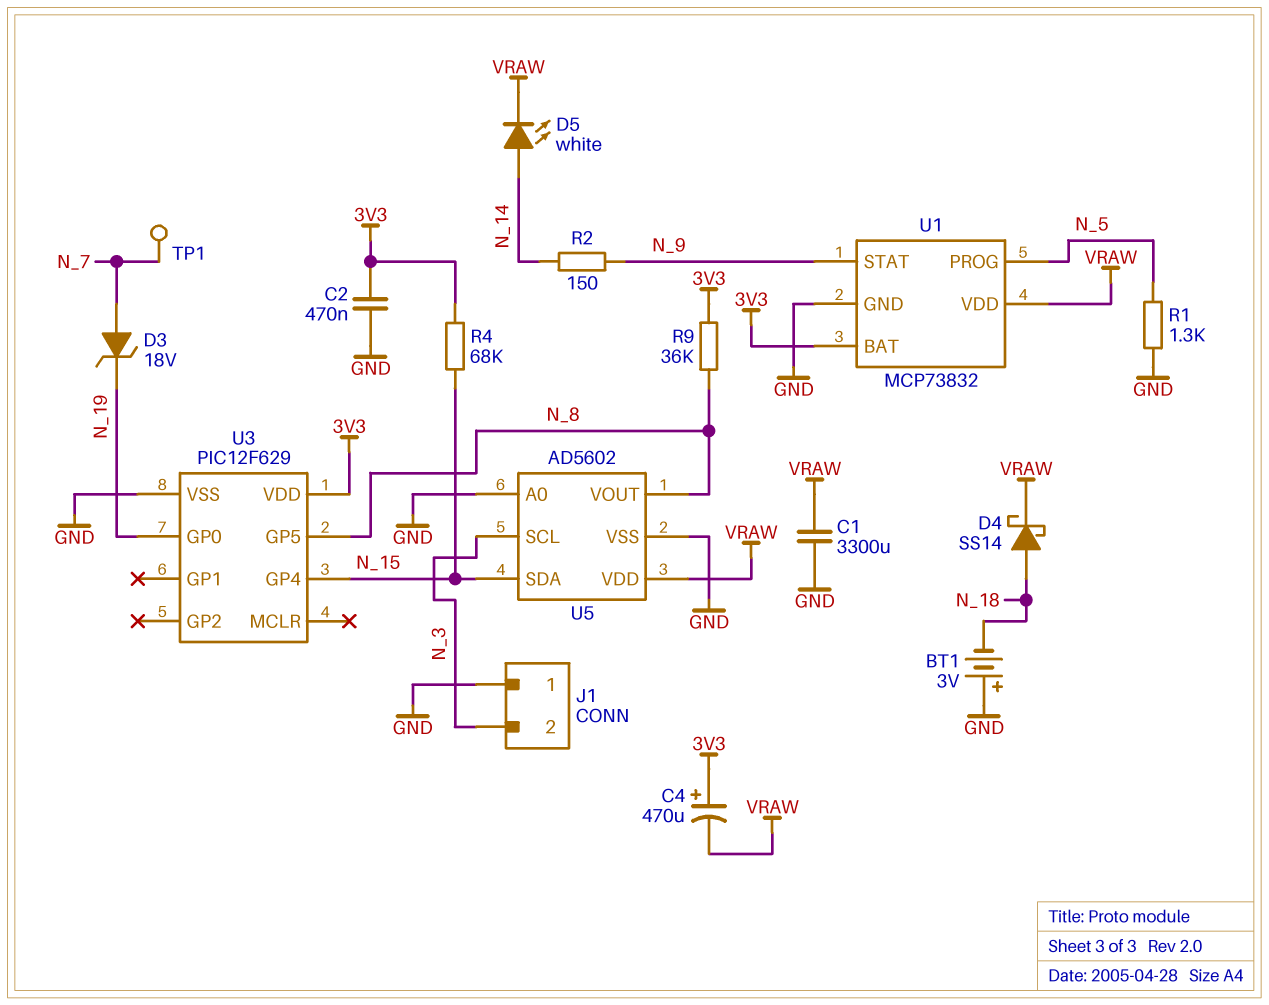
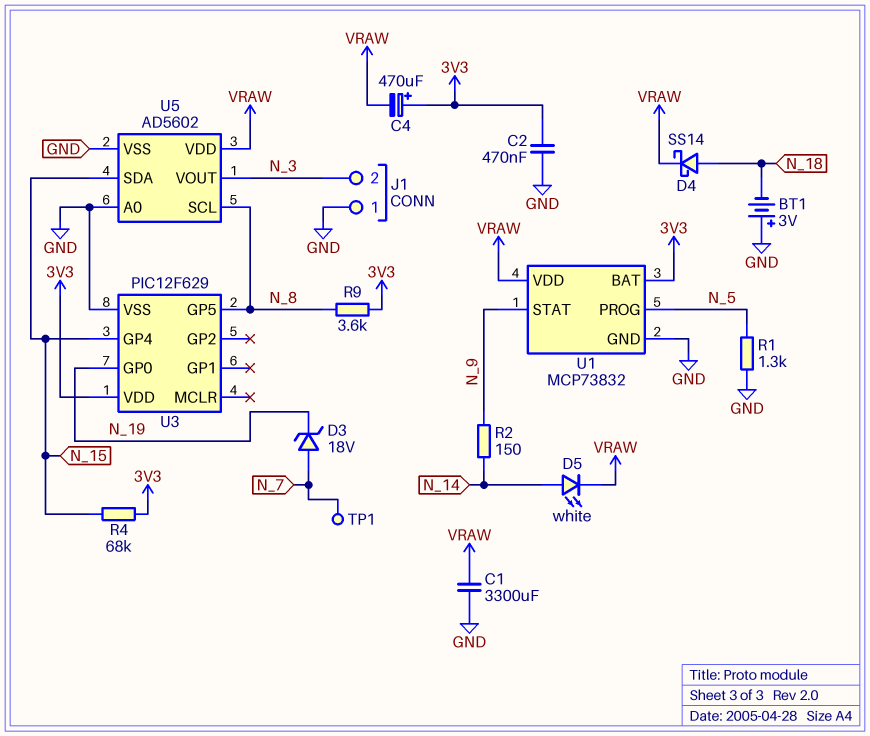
R9: 36k (3V3, N_8) -> 3.6k (3V3, N_8)
U5 pin SCL: N_3 -> N_8
U5 pin VOUT: N_8 -> N_3

